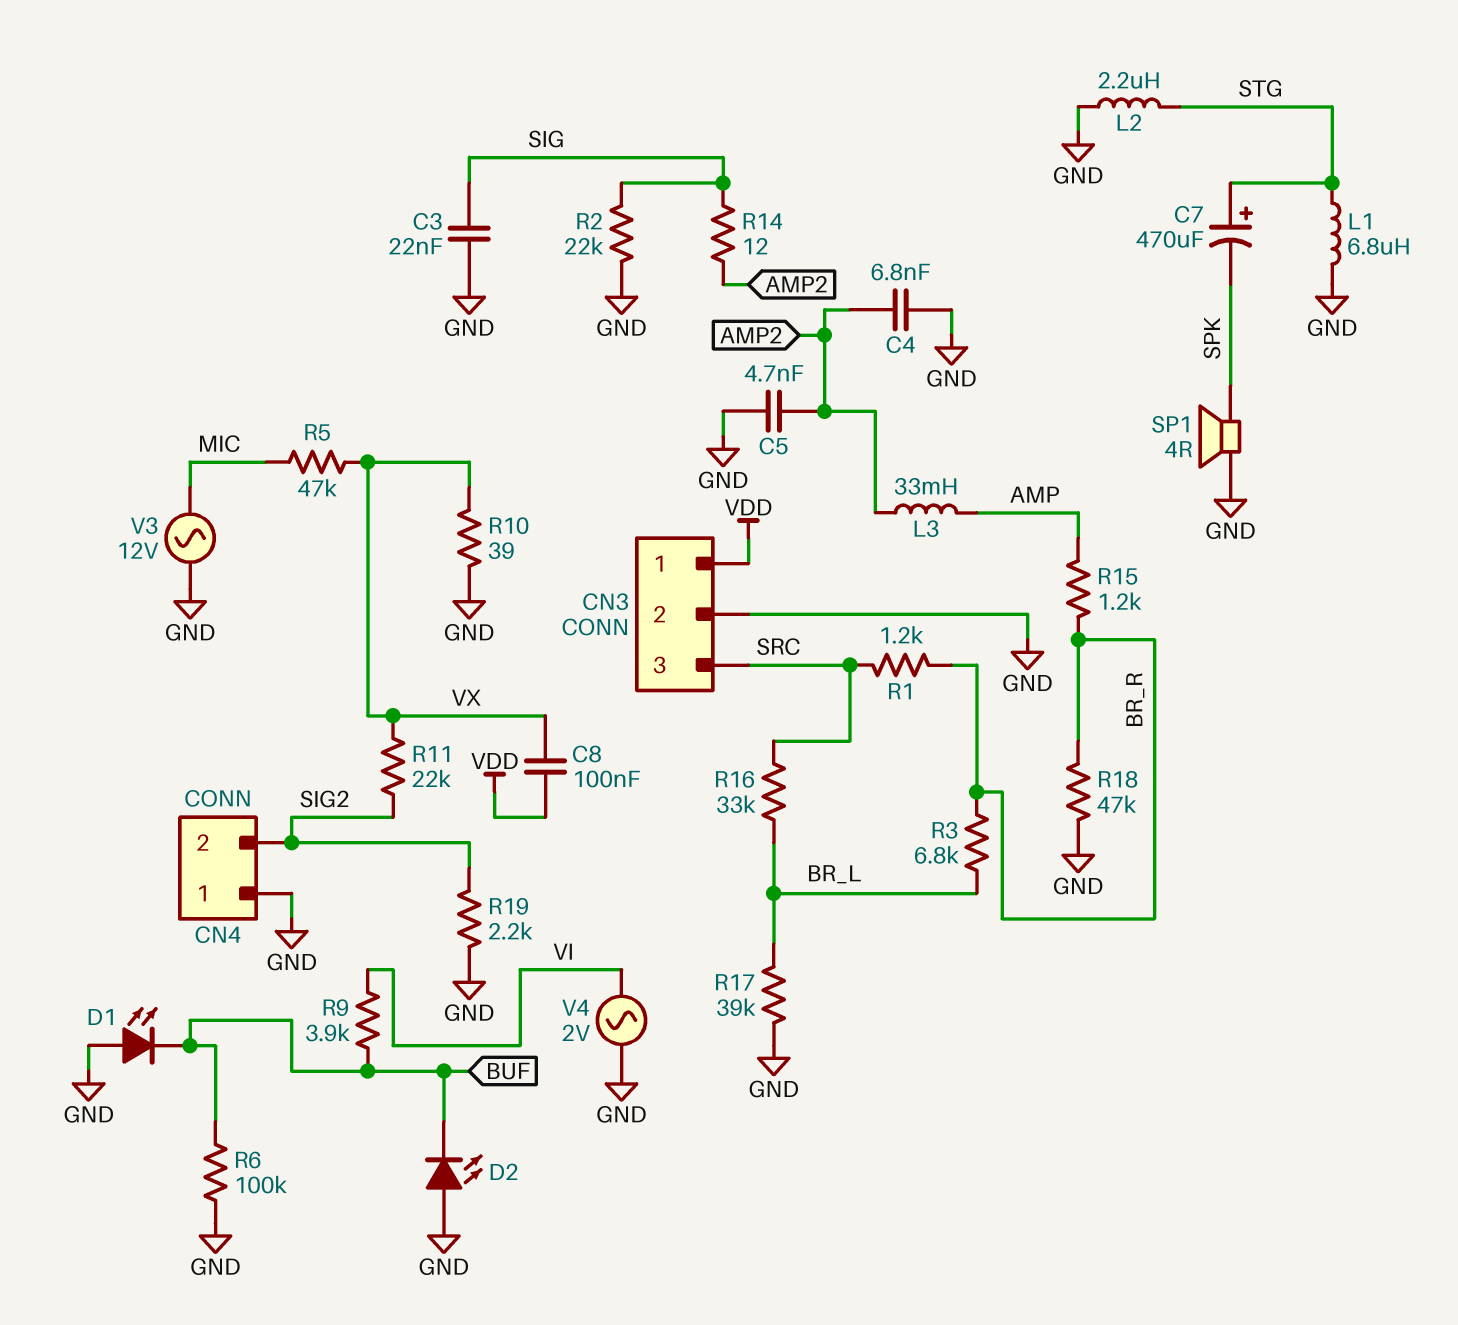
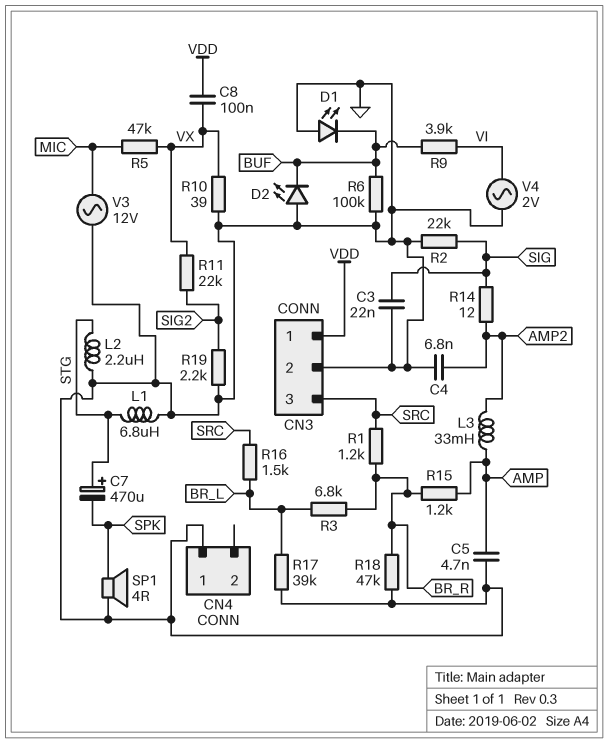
C5: 4.7nF (AMP2, GND) -> 4.7nF (AMP, GND)
CN4 pin 2: SIG2 -> none
R16: 33k (BR_L, SRC) -> 1.5k (BR_L, SRC)

